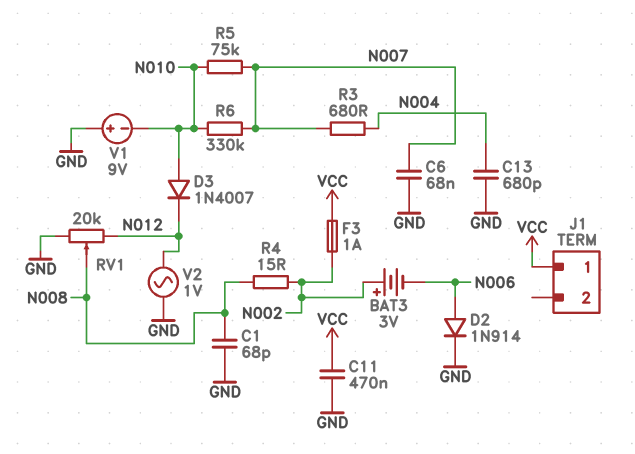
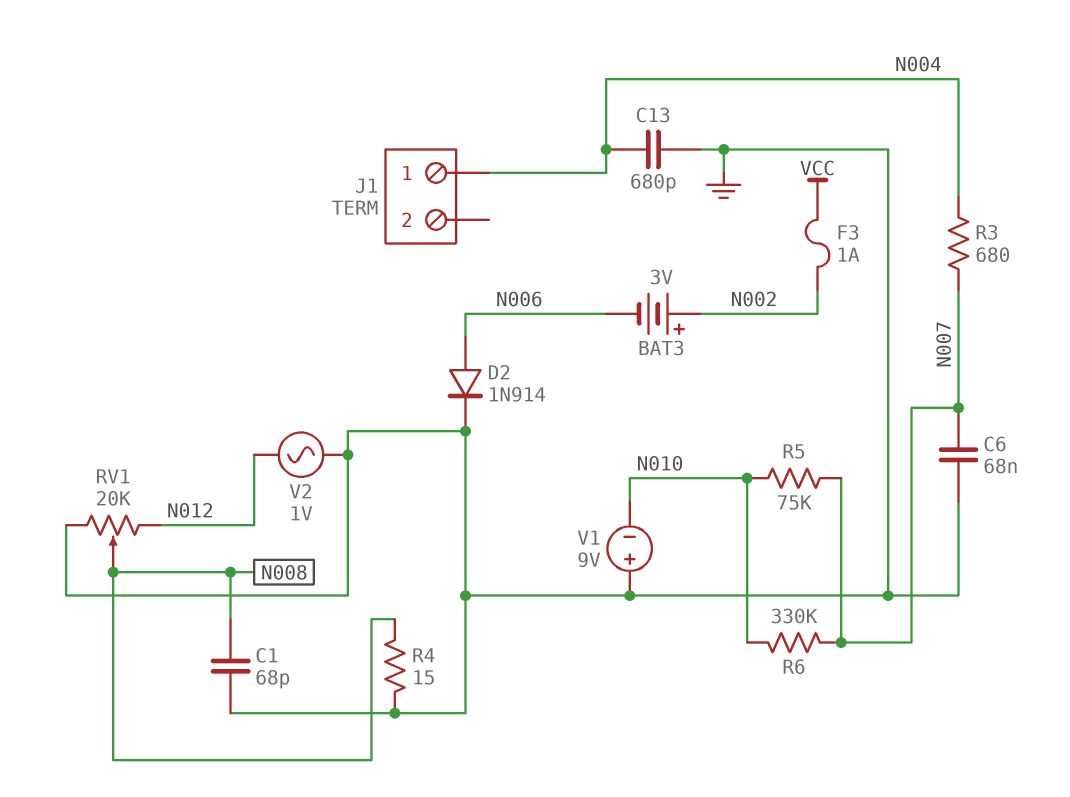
C11: 470nF (GND, VCC) -> none
D3: diode 1N4007 (A N010, K N012) -> none
J1 pin 1: VCC -> N004
R4: 15 (N002, N008) -> 15 (GND, N008)

